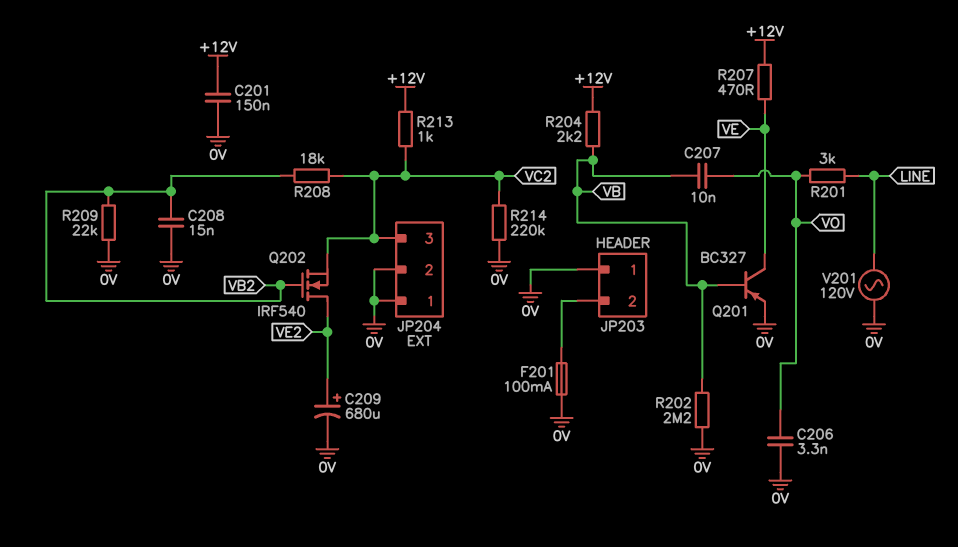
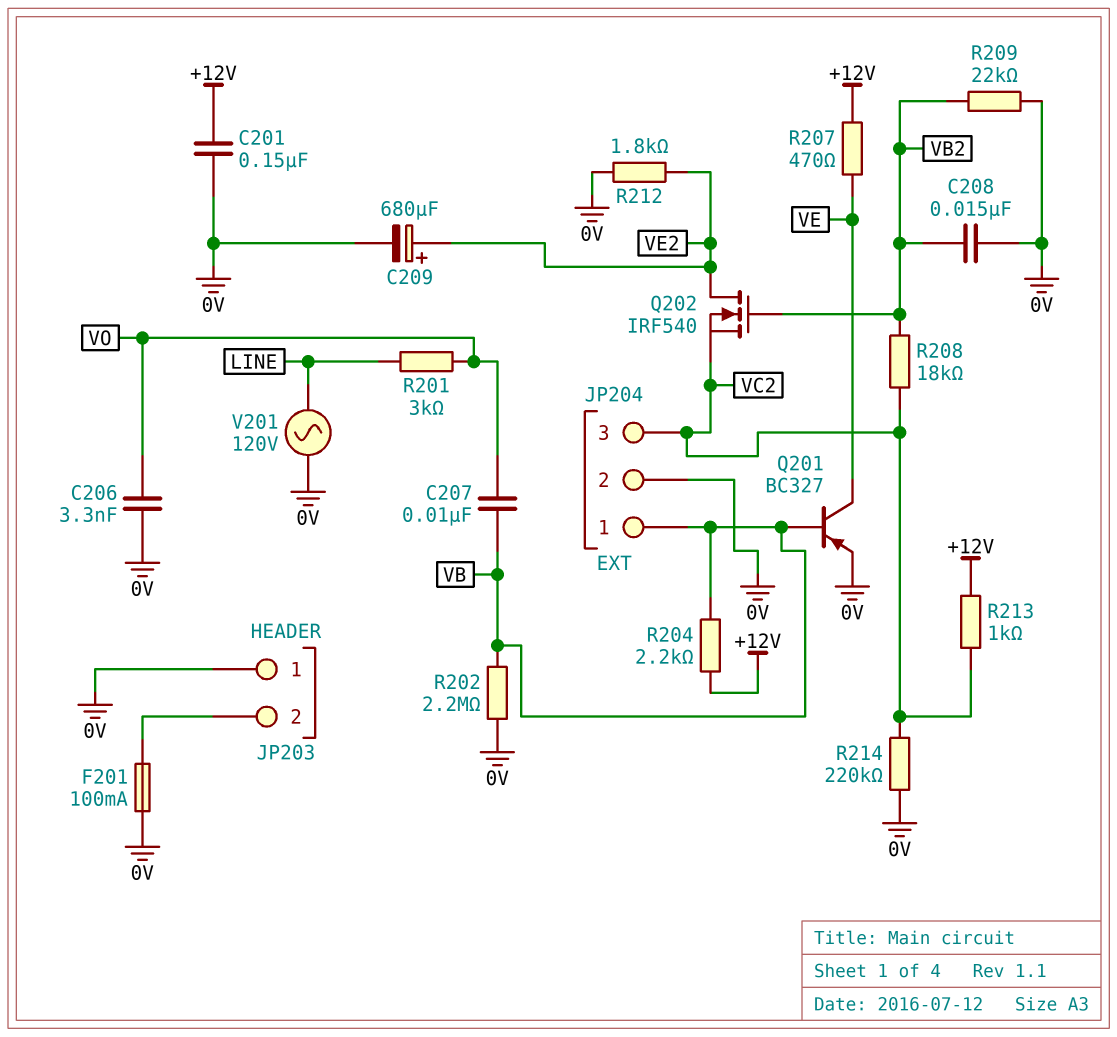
JP204 pin 1: 0V -> VB
R212: none -> 1.8k (0V, VE2)

